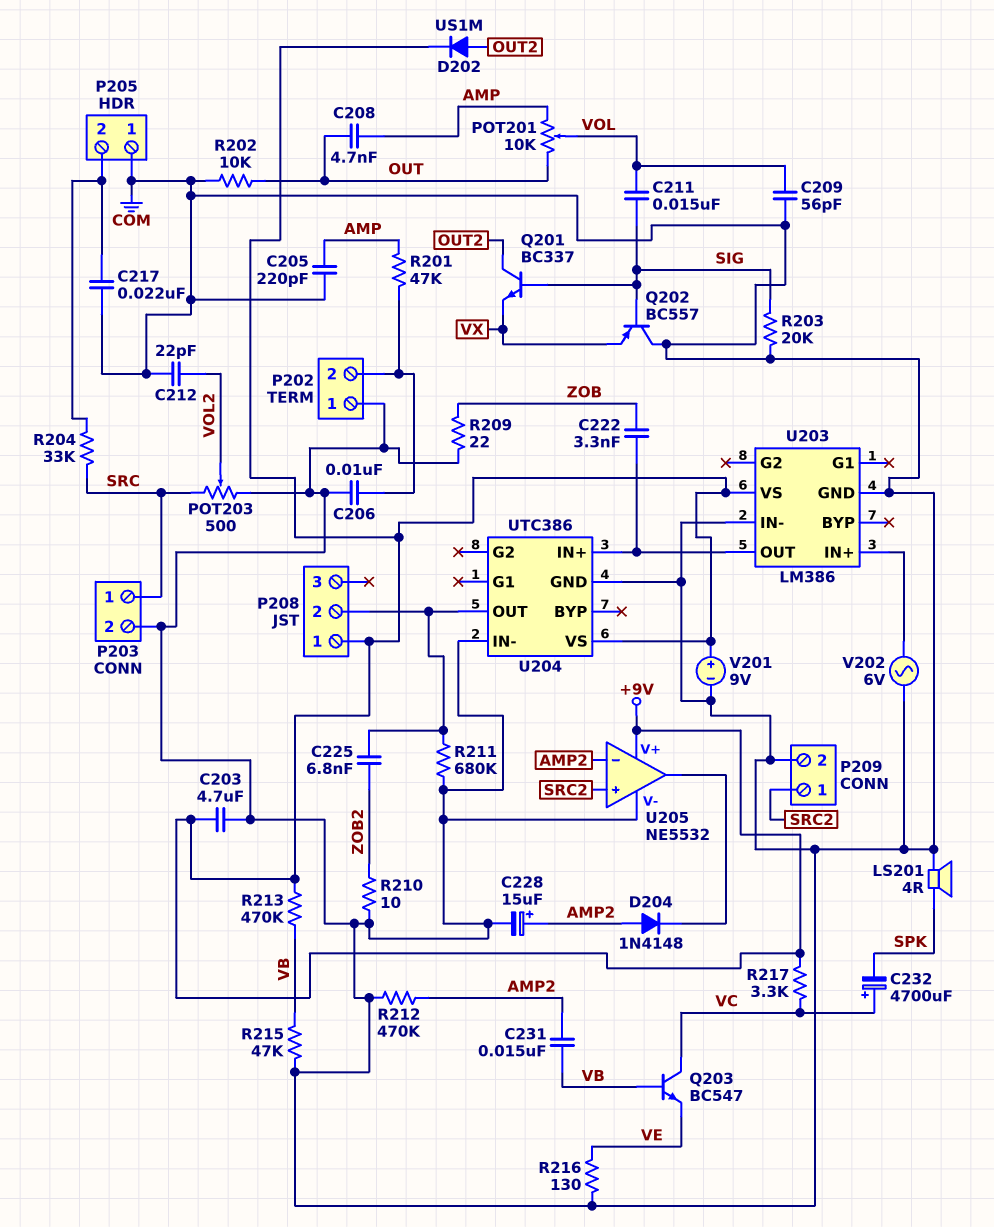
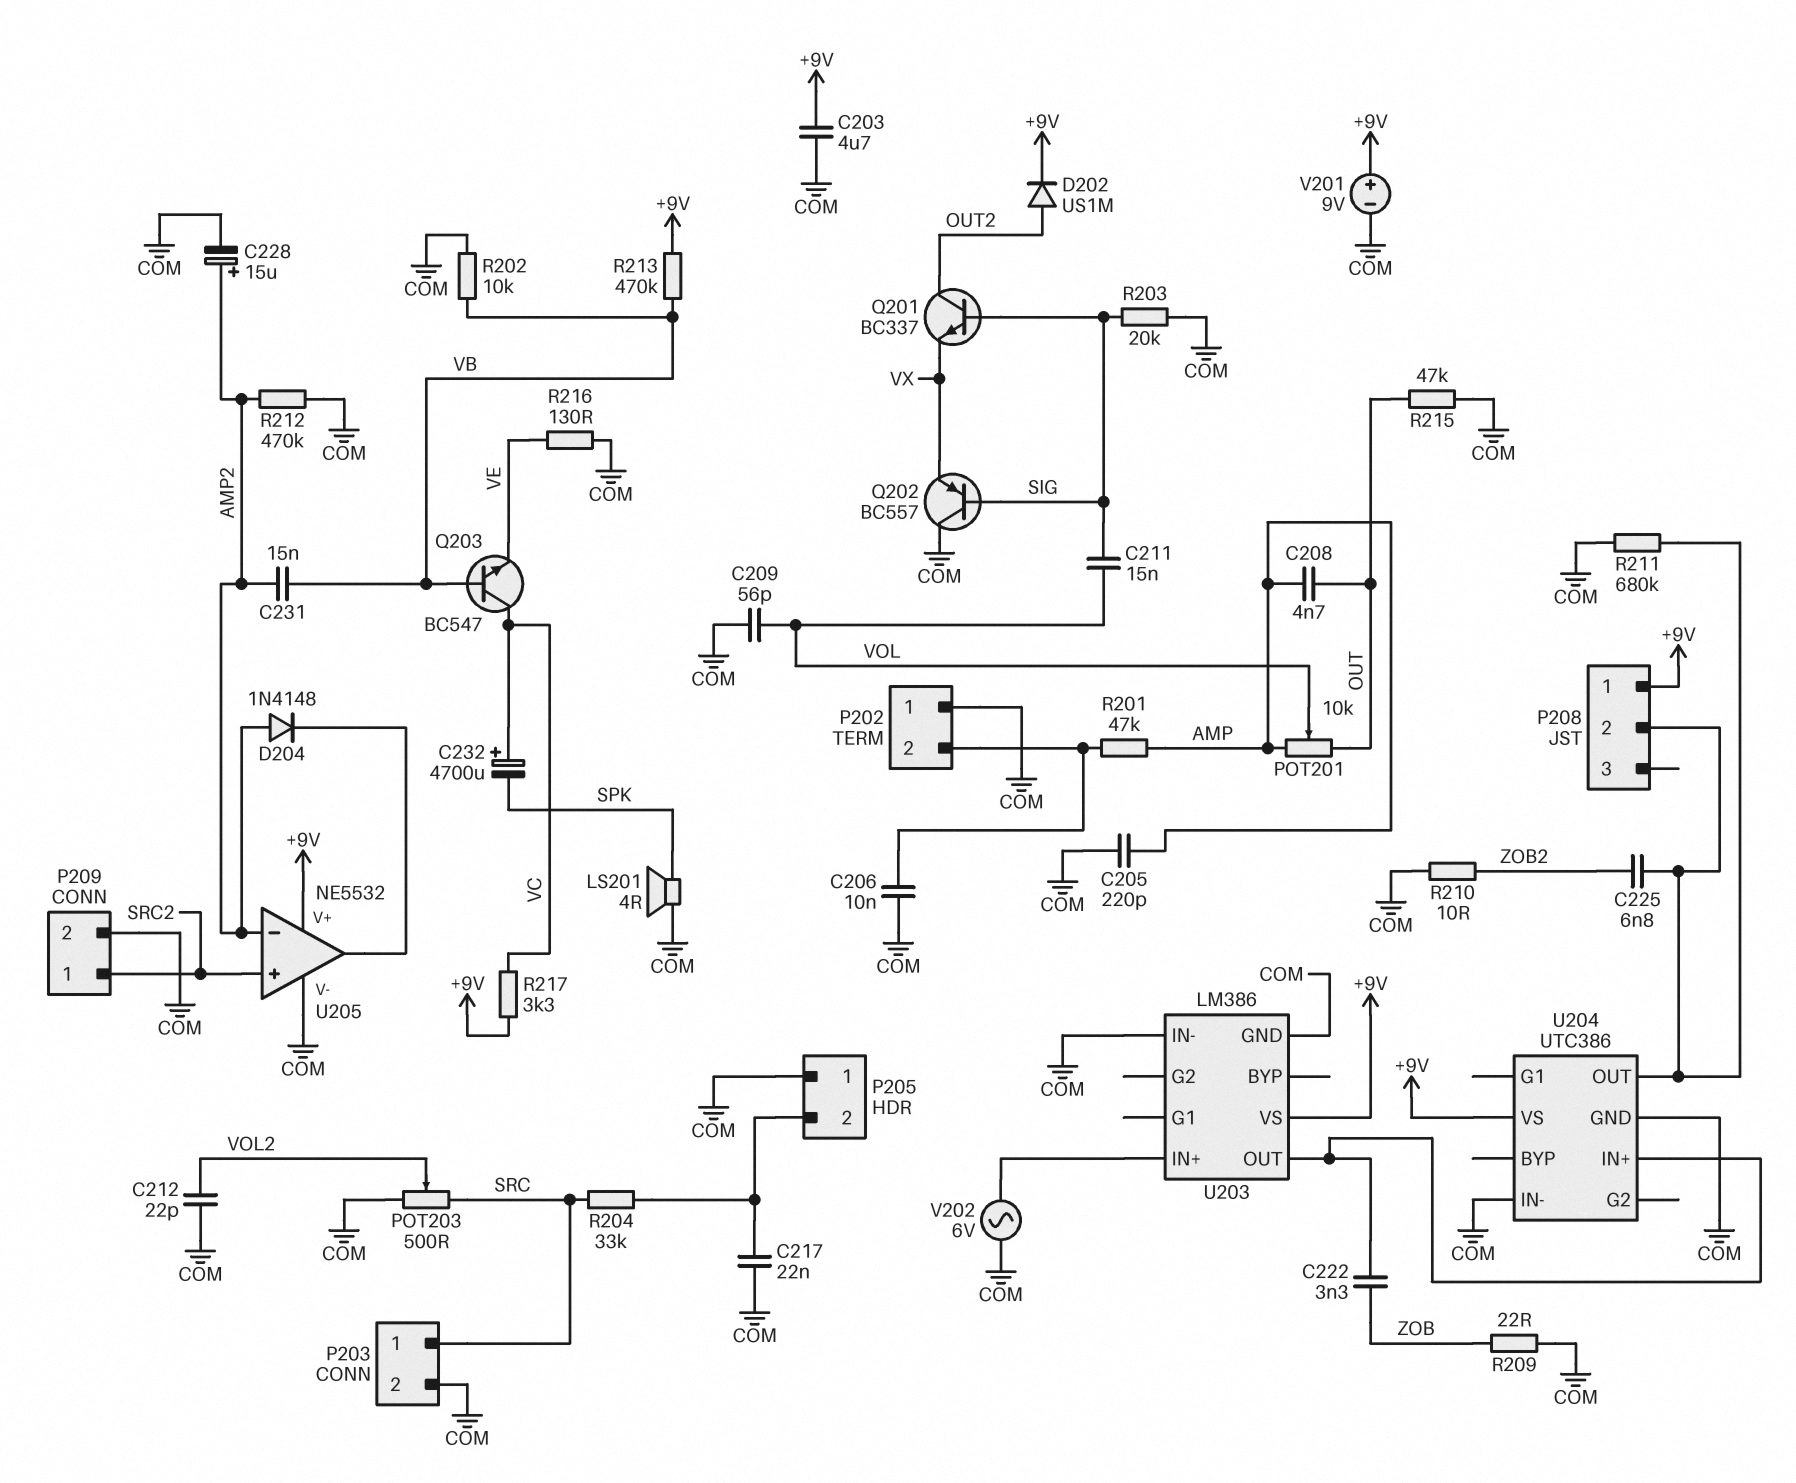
R202: 10k (COM, OUT) -> 10k (COM, VB)
R215: 47k (COM, VB) -> 47k (COM, OUT)

